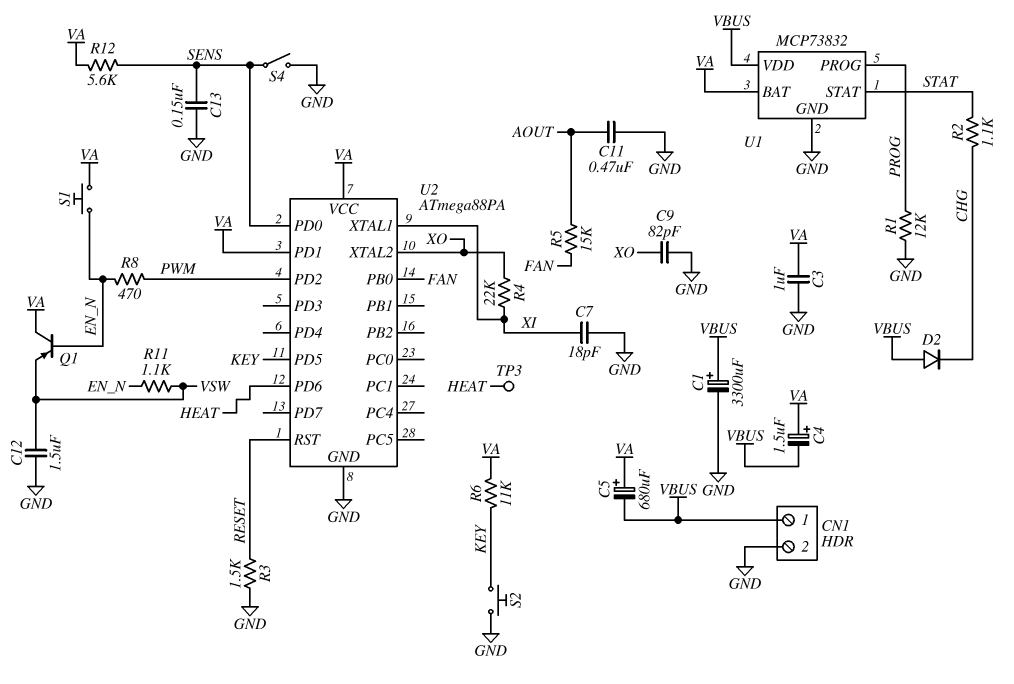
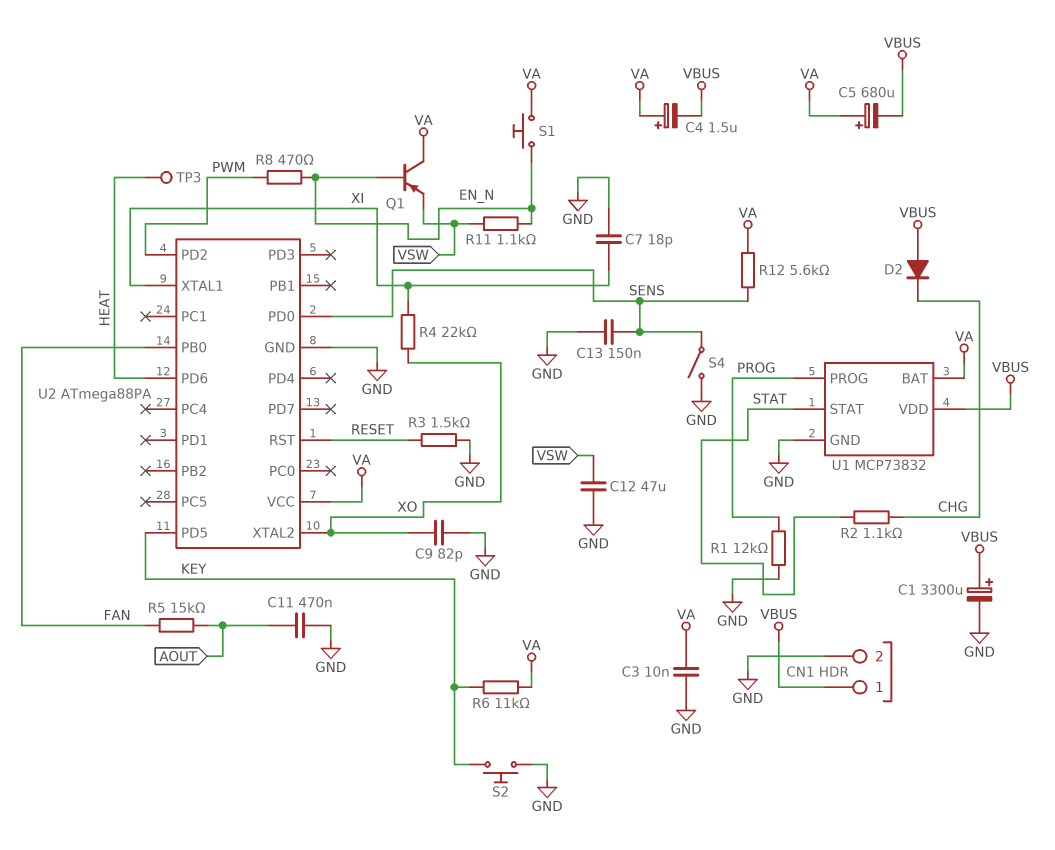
C3: 1uF (GND, VA) -> 10nF (GND, VA)
C12: 1.5uF (GND, VSW) -> 47uF (GND, VSW)
U2 pin PD1: VA -> none

